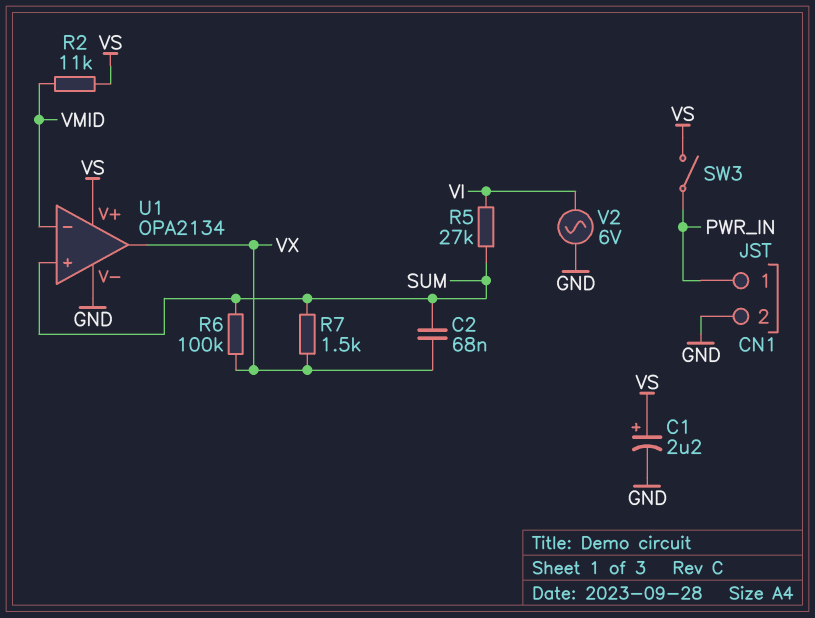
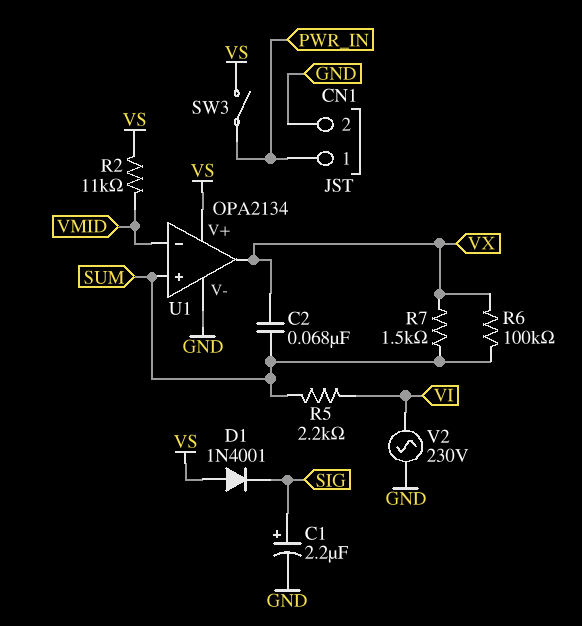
C1: 2.2uF (plus VS, minus GND) -> 2.2uF (plus SIG, minus GND)
D1: none -> diode 1N4001 (A VS, K SIG)
R5: 27k (SUM, VI) -> 2.2k (SUM, VI)
V2: AC 6V (GND, VI) -> AC 230V (GND, VI)

